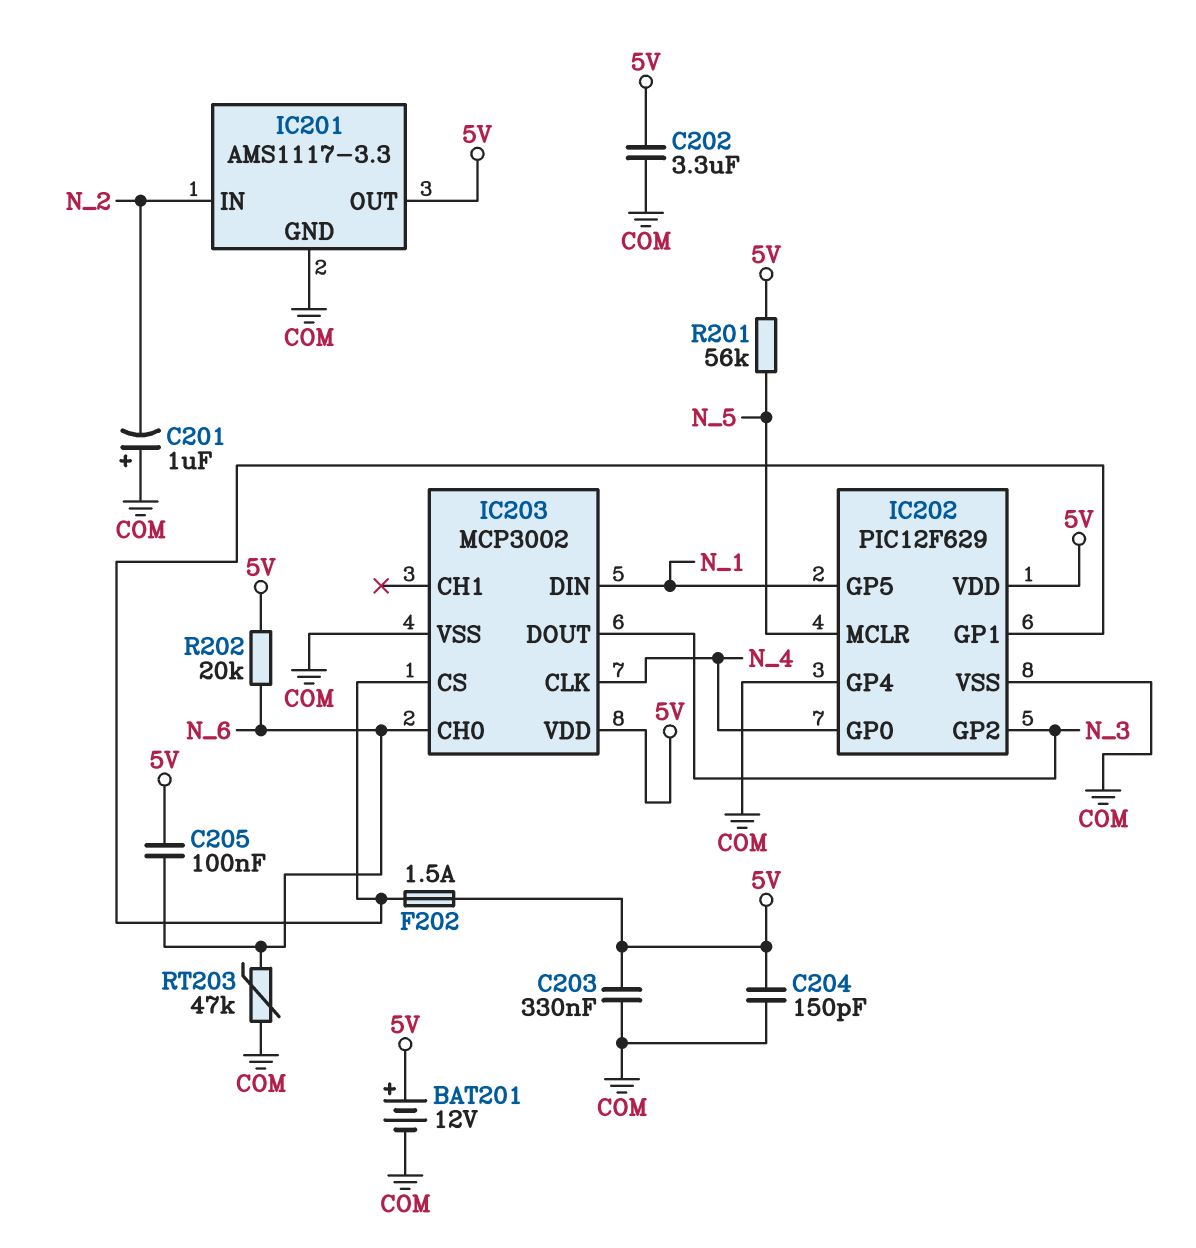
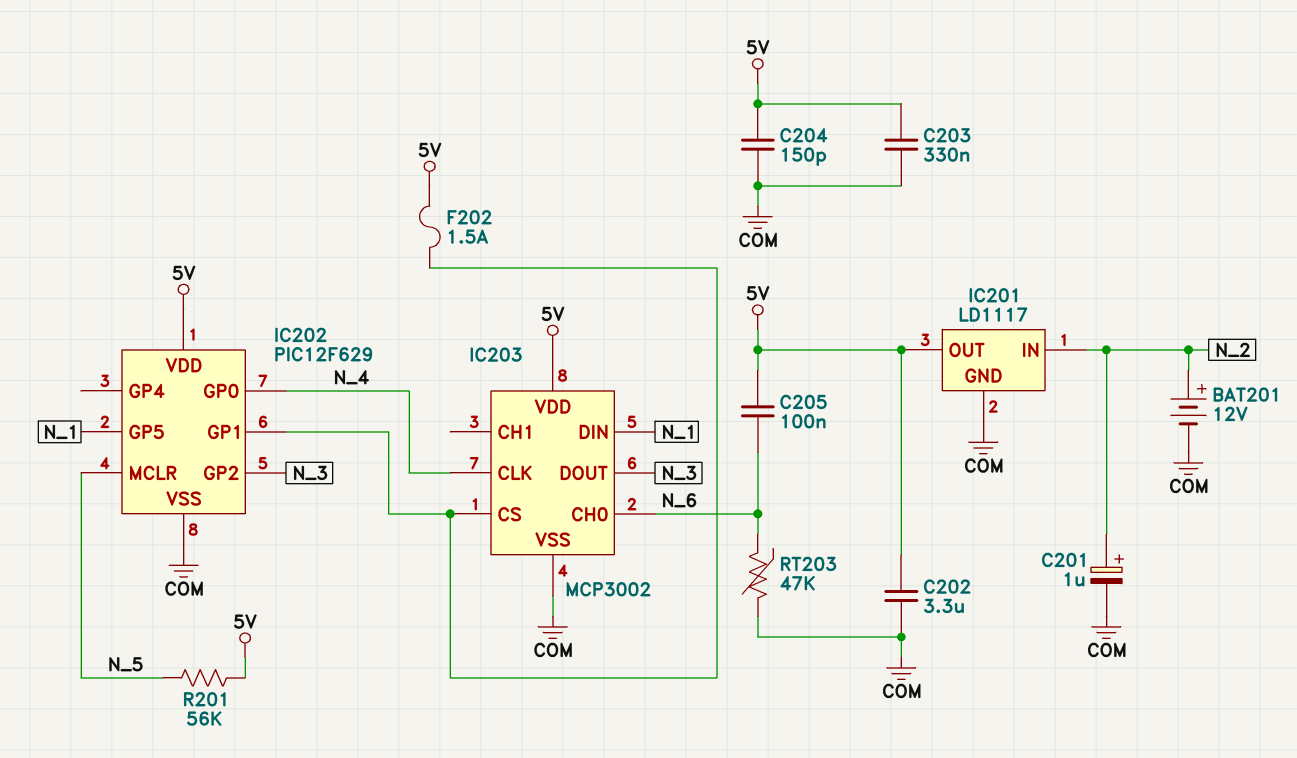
BAT201: 12V (plus 5V, minus COM) -> 12V (plus N_2, minus COM)
C201: 1uF (plus COM, minus N_2) -> 1uF (plus N_2, minus COM)
IC201: AMS1117-3.3 -> LD1117
IC202 pin GP4: COM -> none
R202: 20k (5V, N_6) -> none

